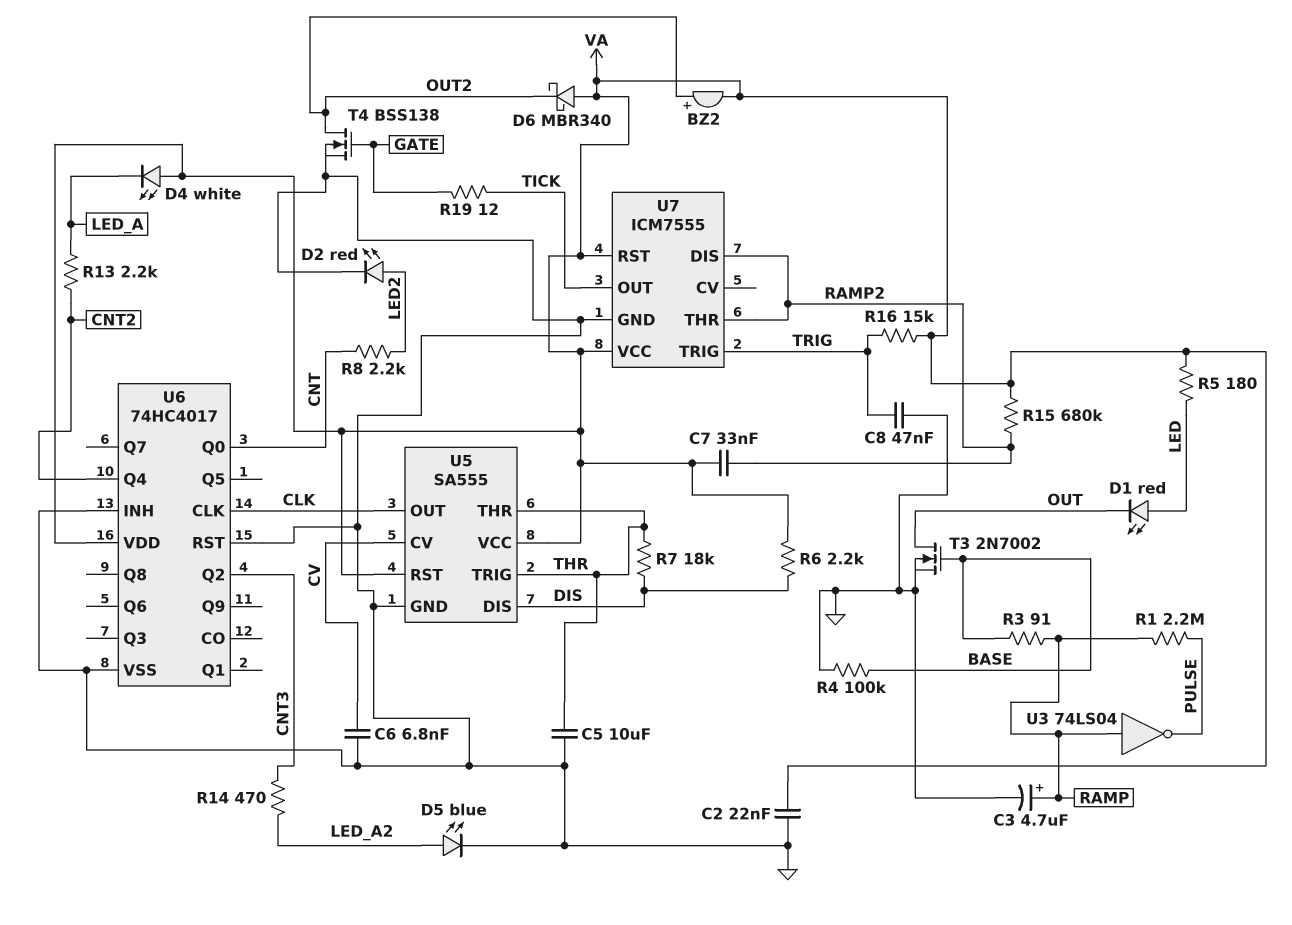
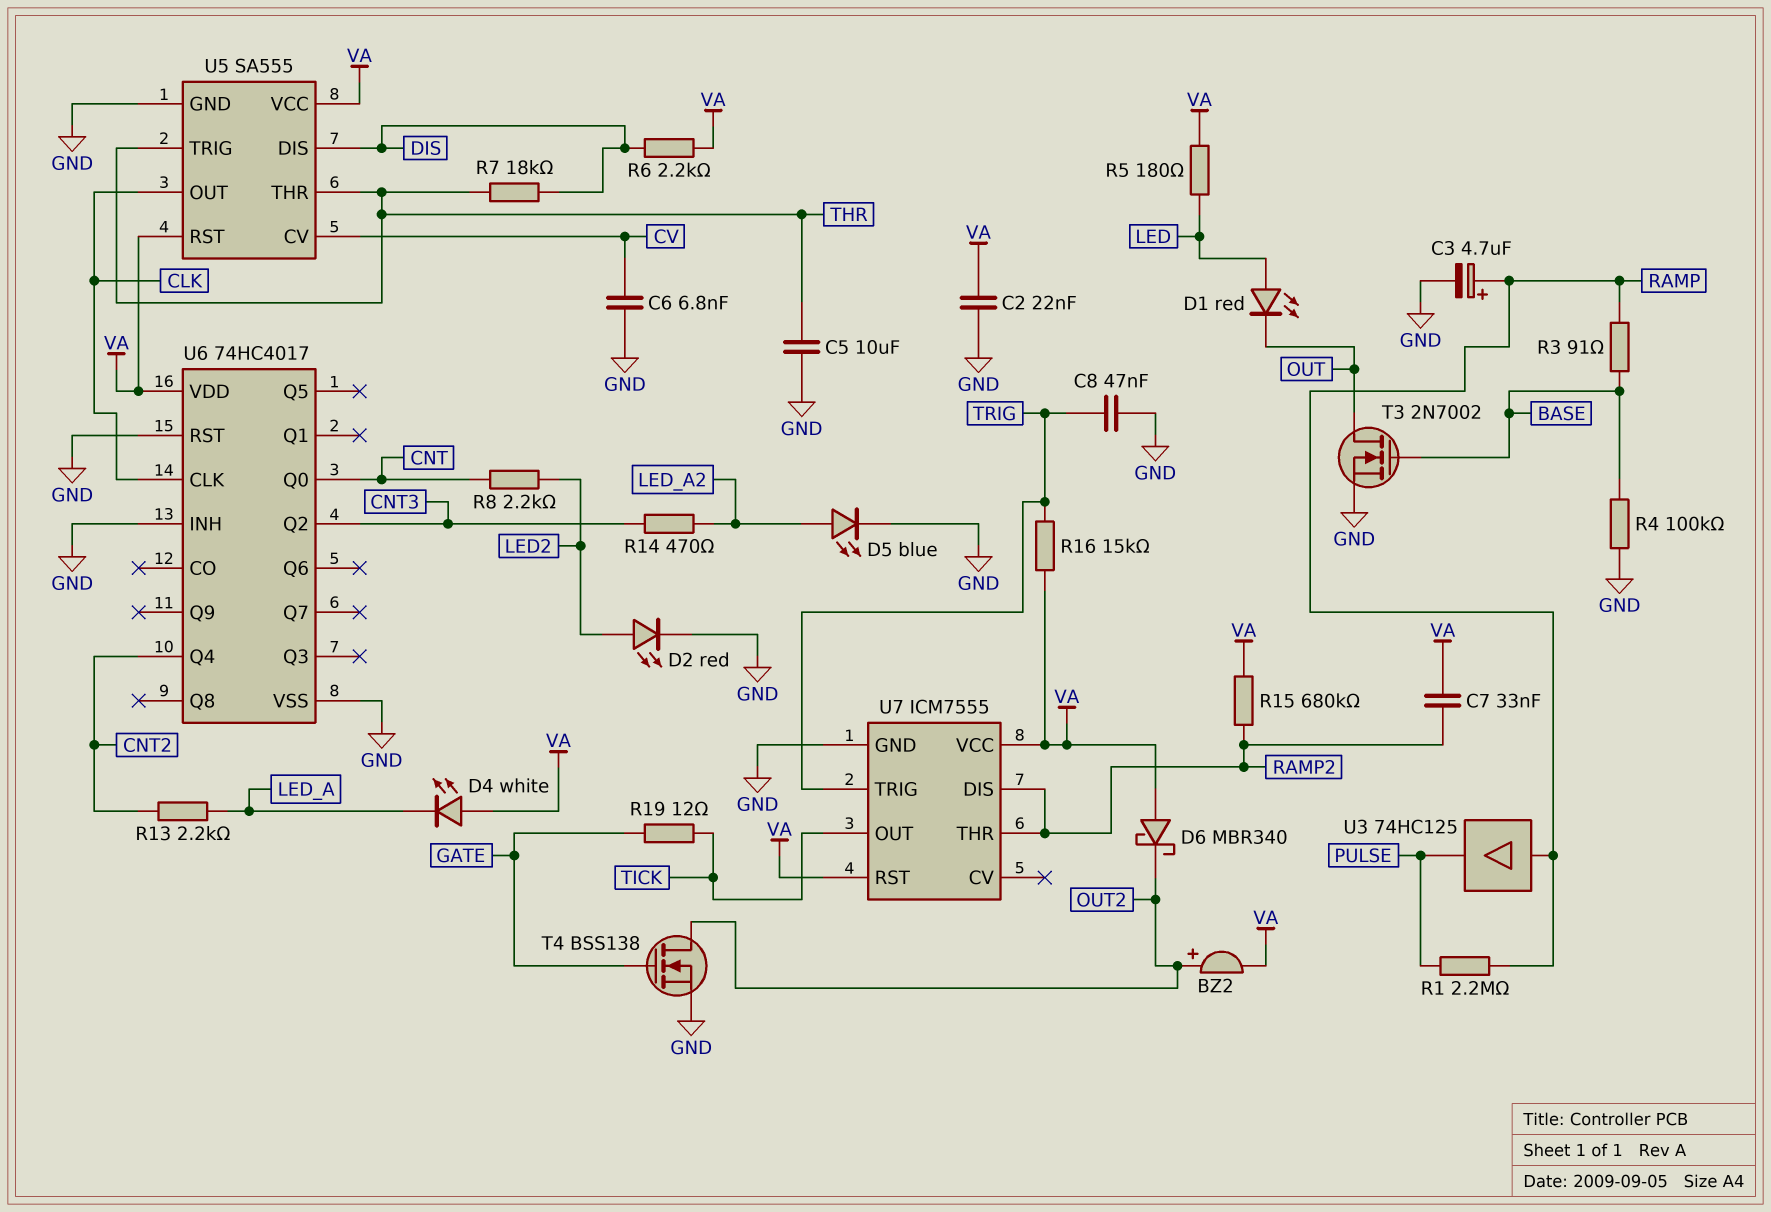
U3: NOT 74LS04 (in RAMP, out PULSE) -> buffer 74HC125 (in RAMP, out PULSE)

